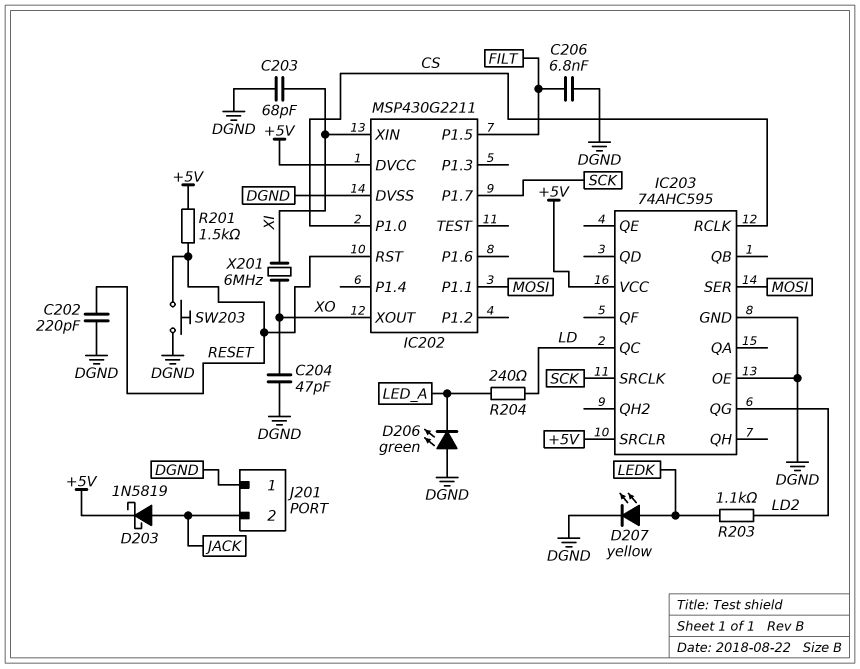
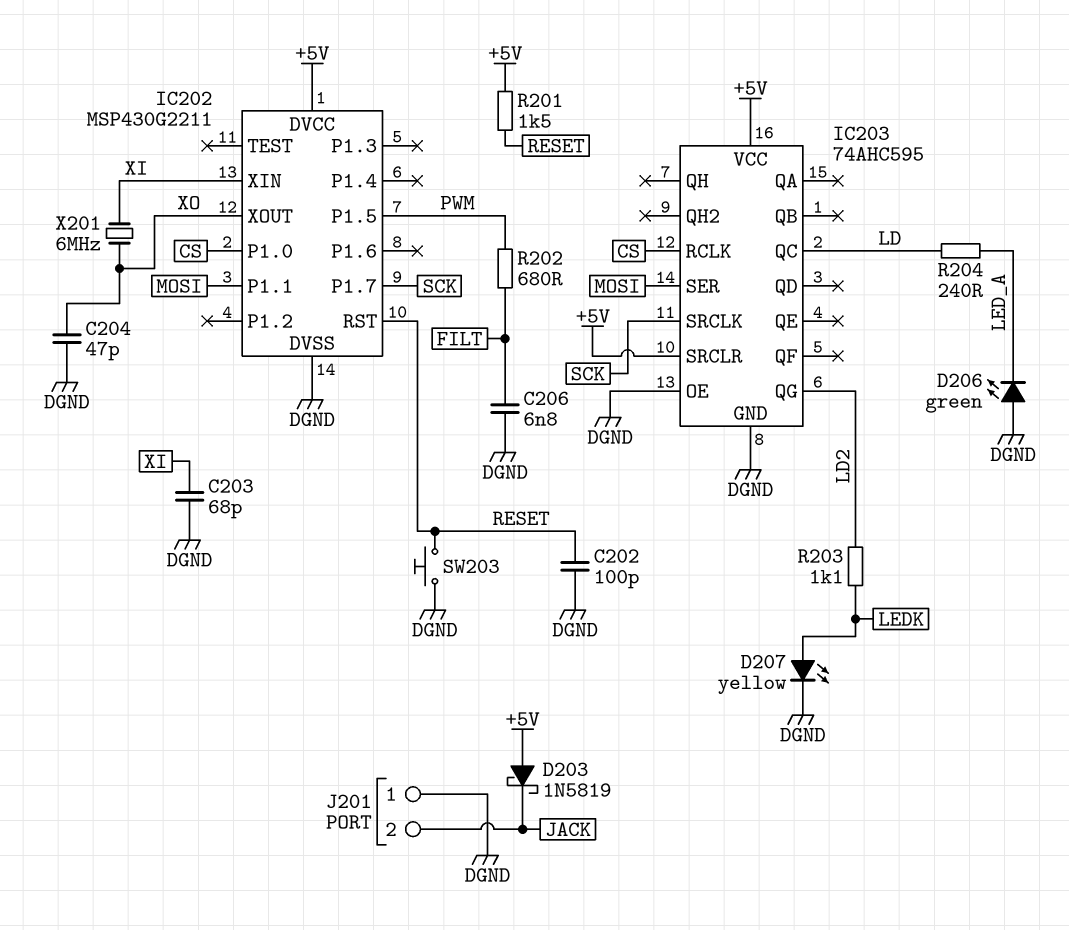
C202: 220pF (DGND, RESET) -> 100pF (DGND, RESET)
D203: schottky 1N5819 (A JACK, K +5V) -> schottky 1N5819 (A +5V, K JACK)
IC202 pin P1.5: FILT -> PWM
R202: none -> 680 (FILT, PWM)

